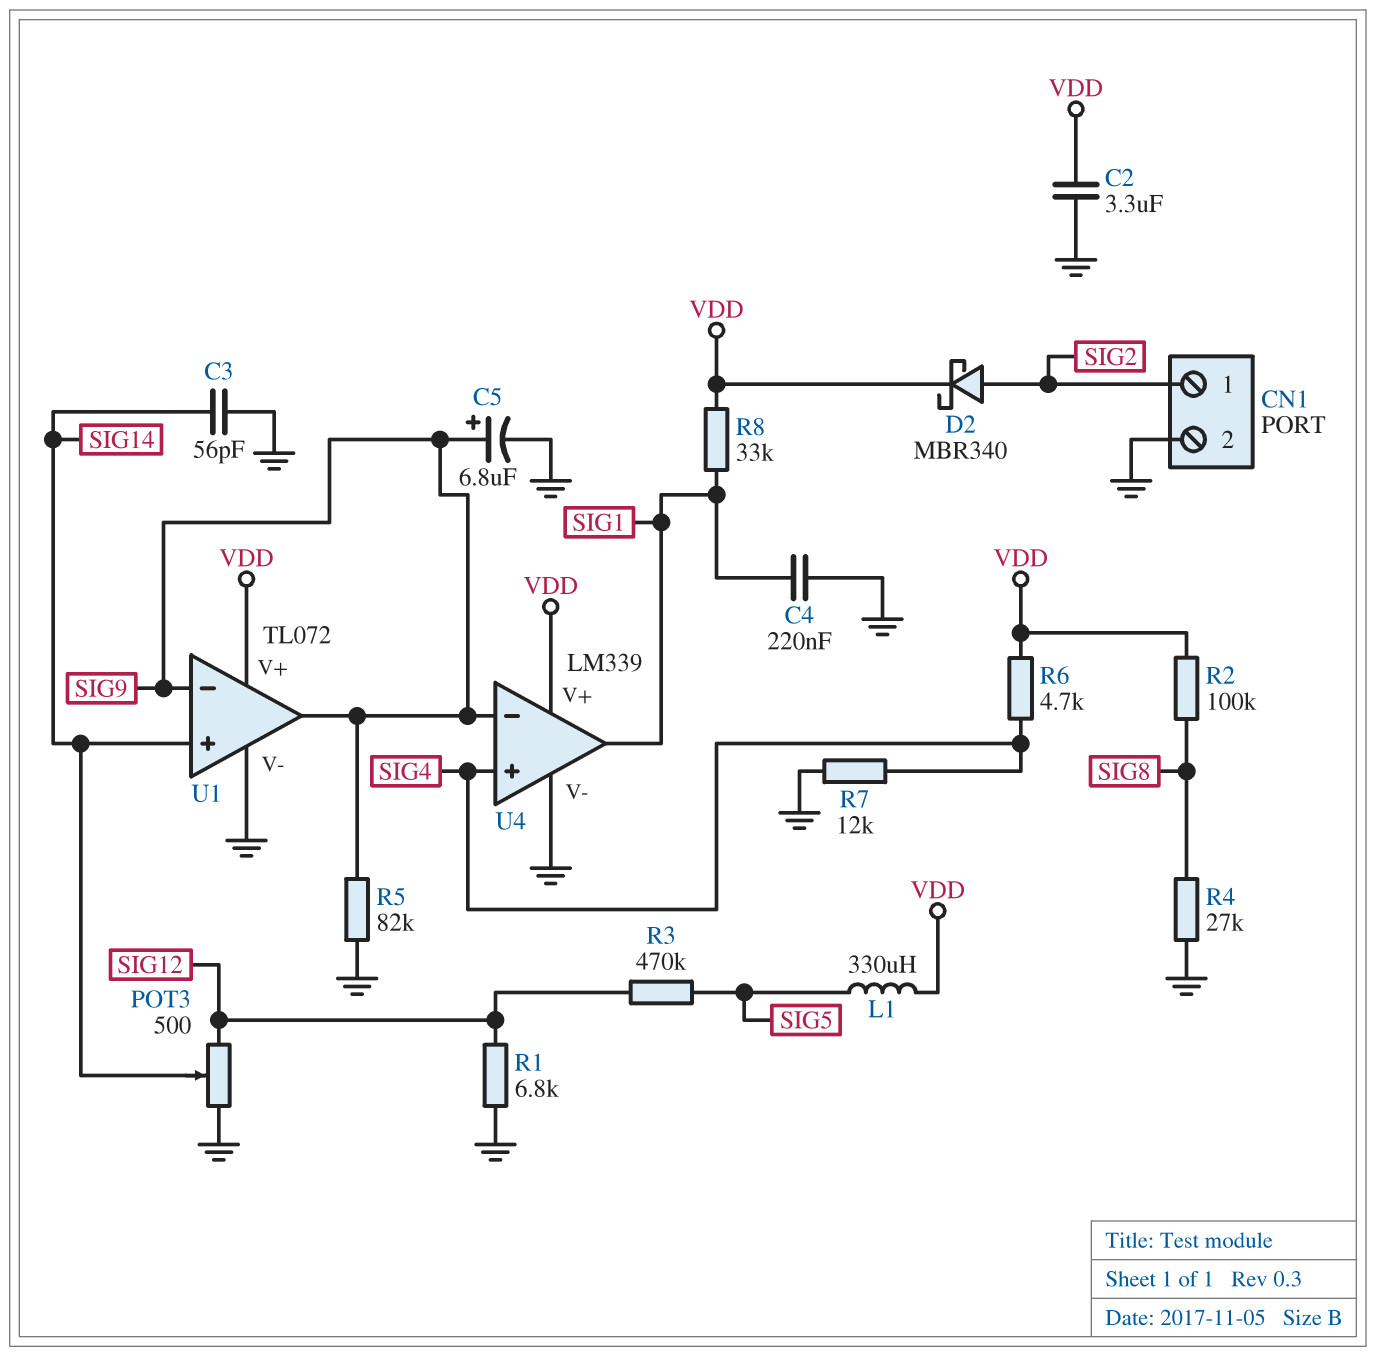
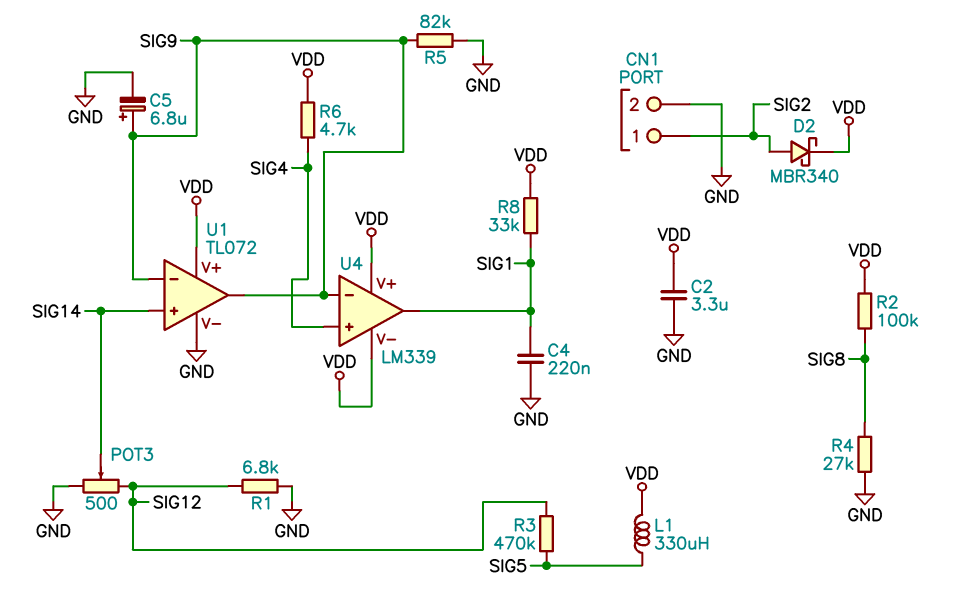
C3: 56pF (GND, SIG14) -> none
R7: 12k (GND, SIG4) -> none
U4 pin V-: GND -> VDD

